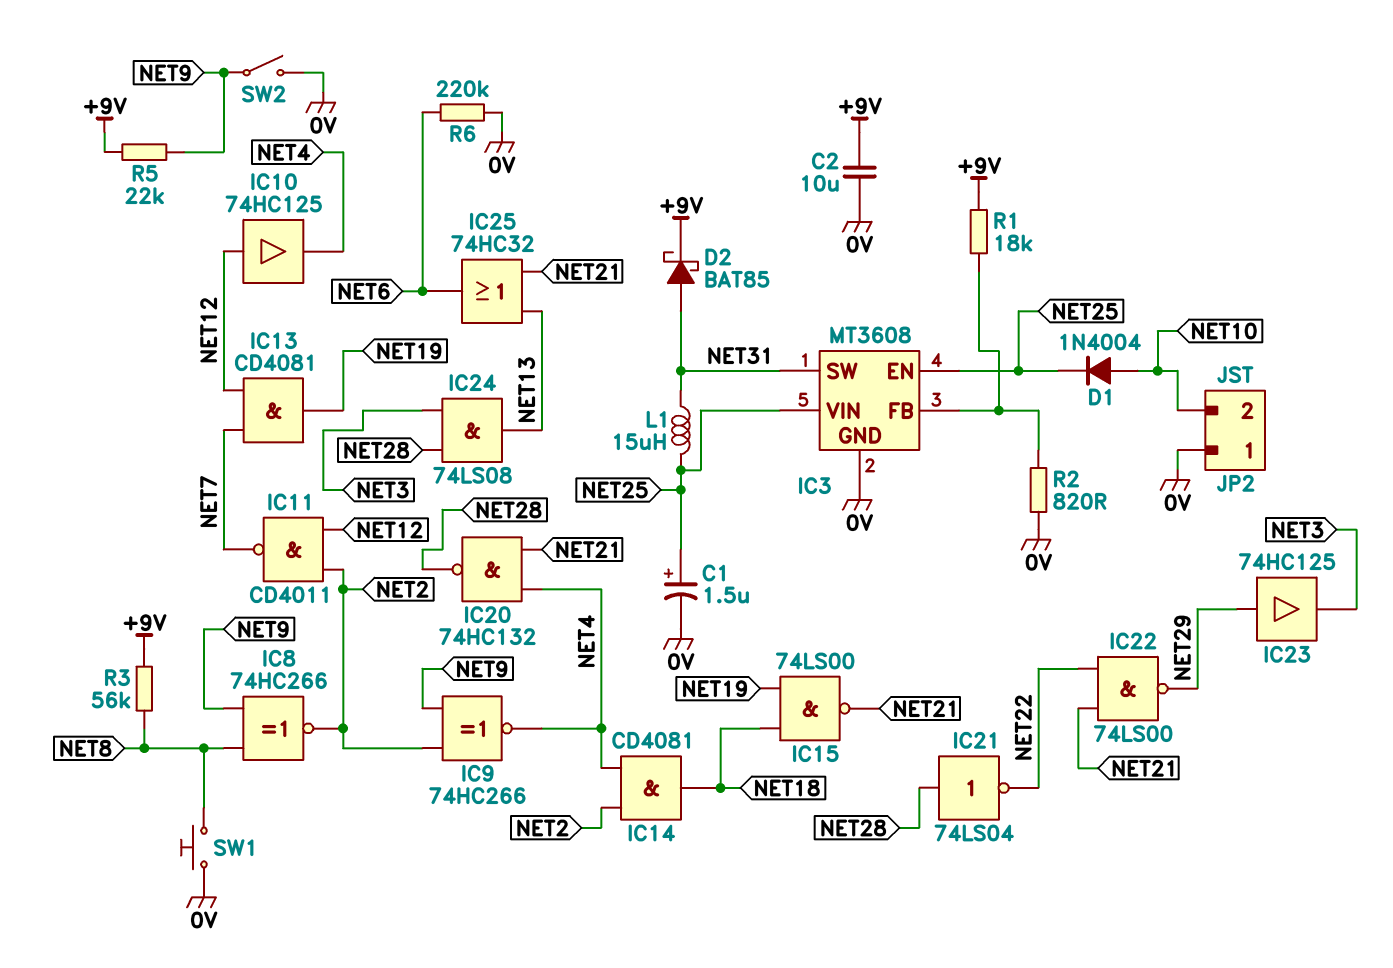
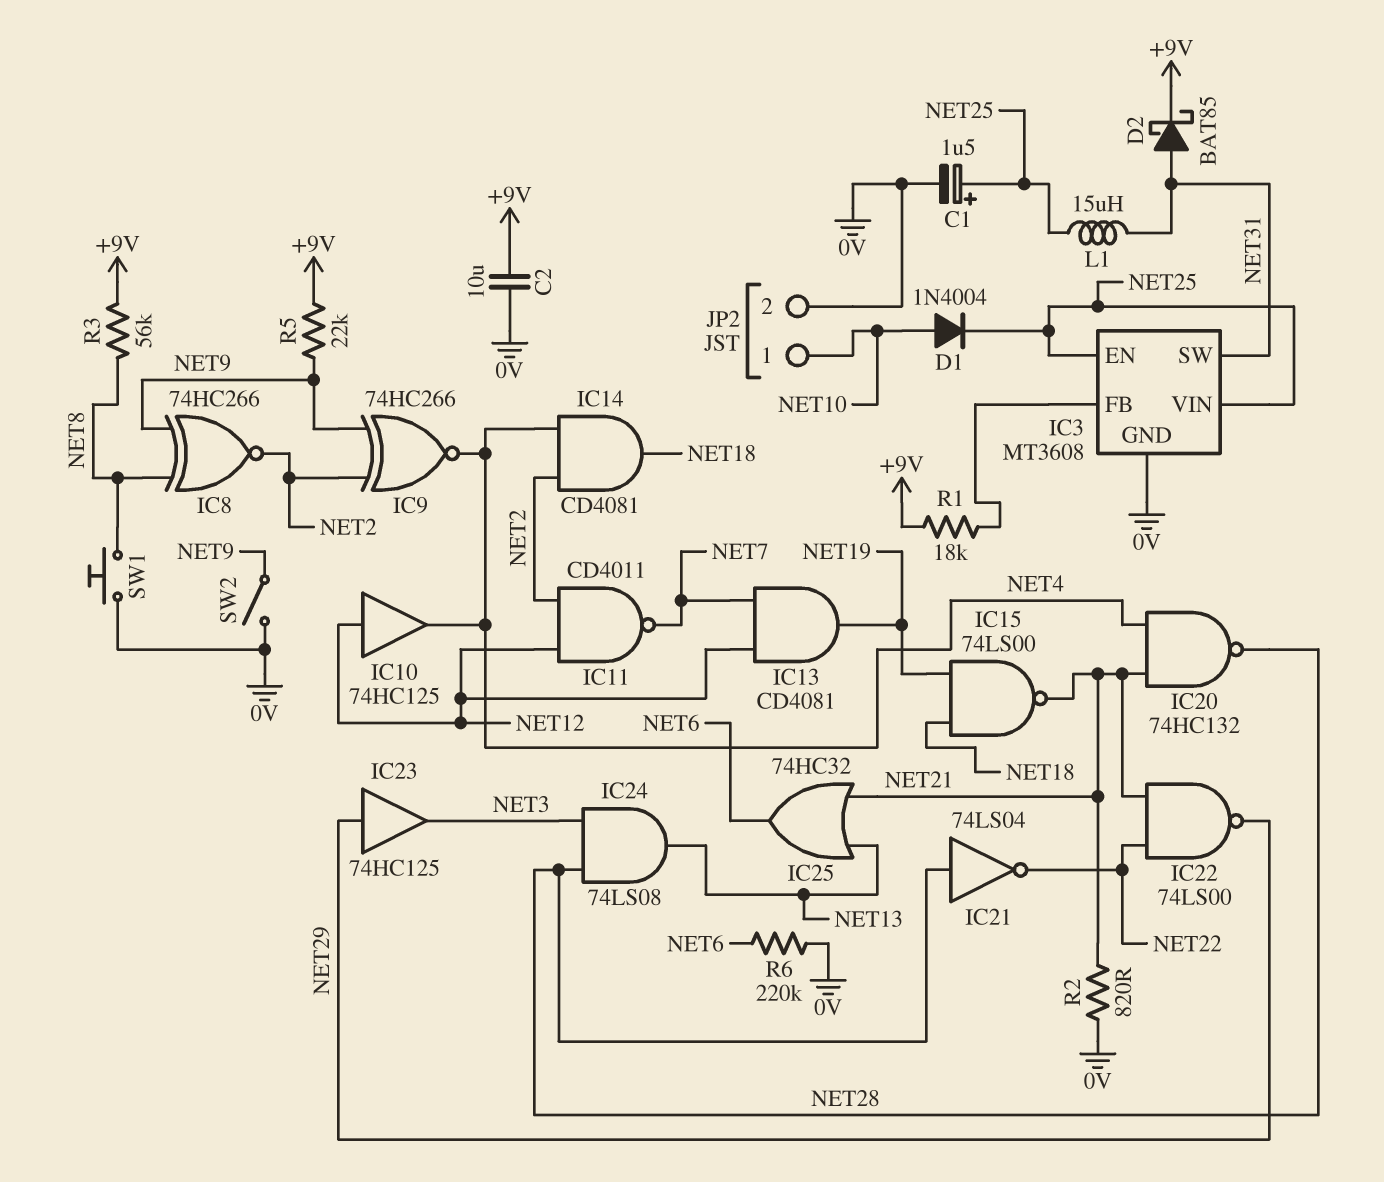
JP2 pin 1: 0V -> NET10
JP2 pin 2: NET10 -> 0V
R2: 820 (0V, IC3/FB) -> 820 (0V, NET21)

